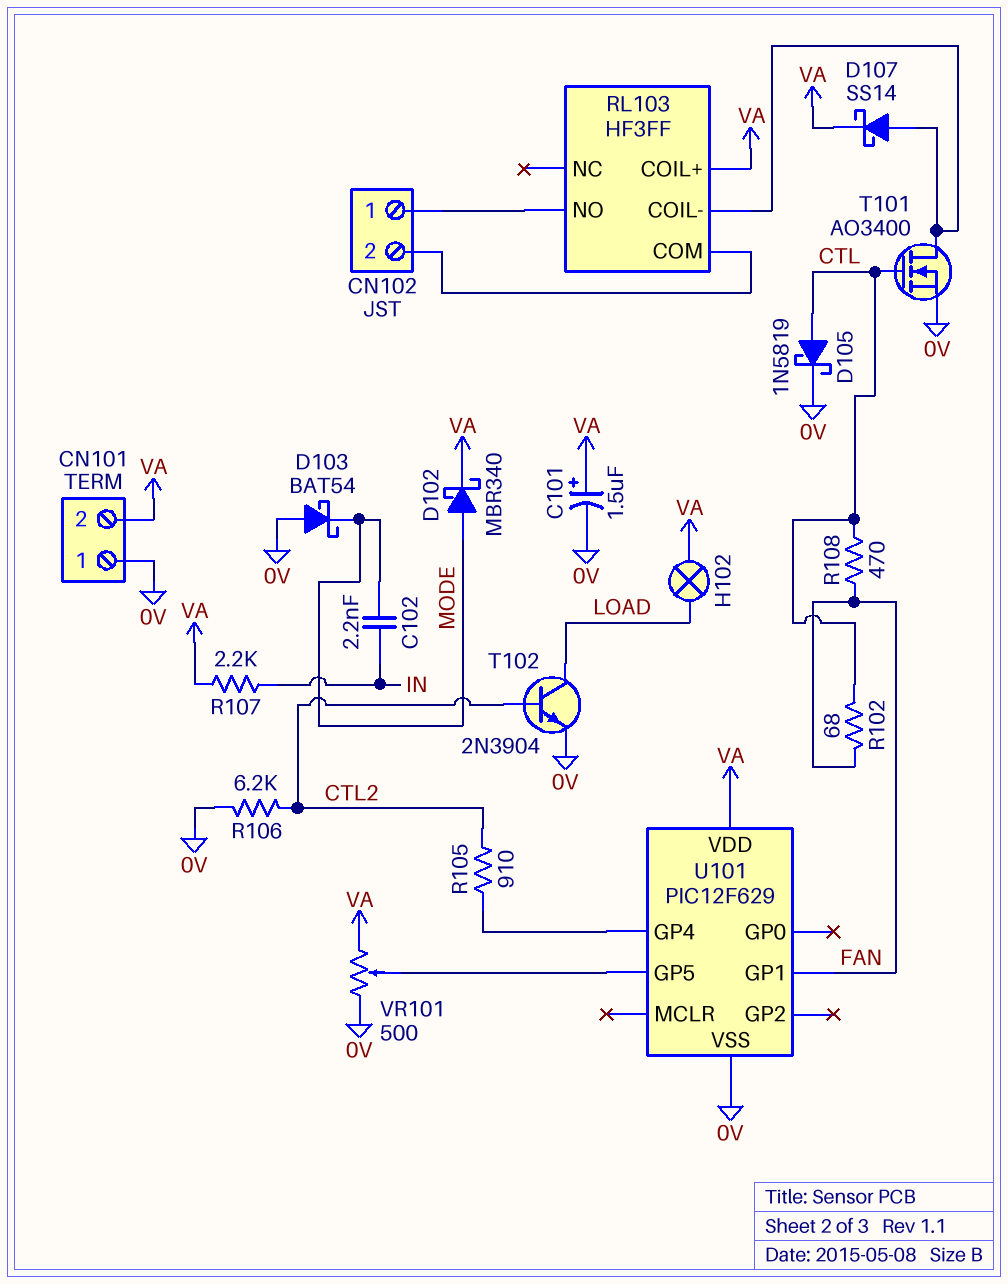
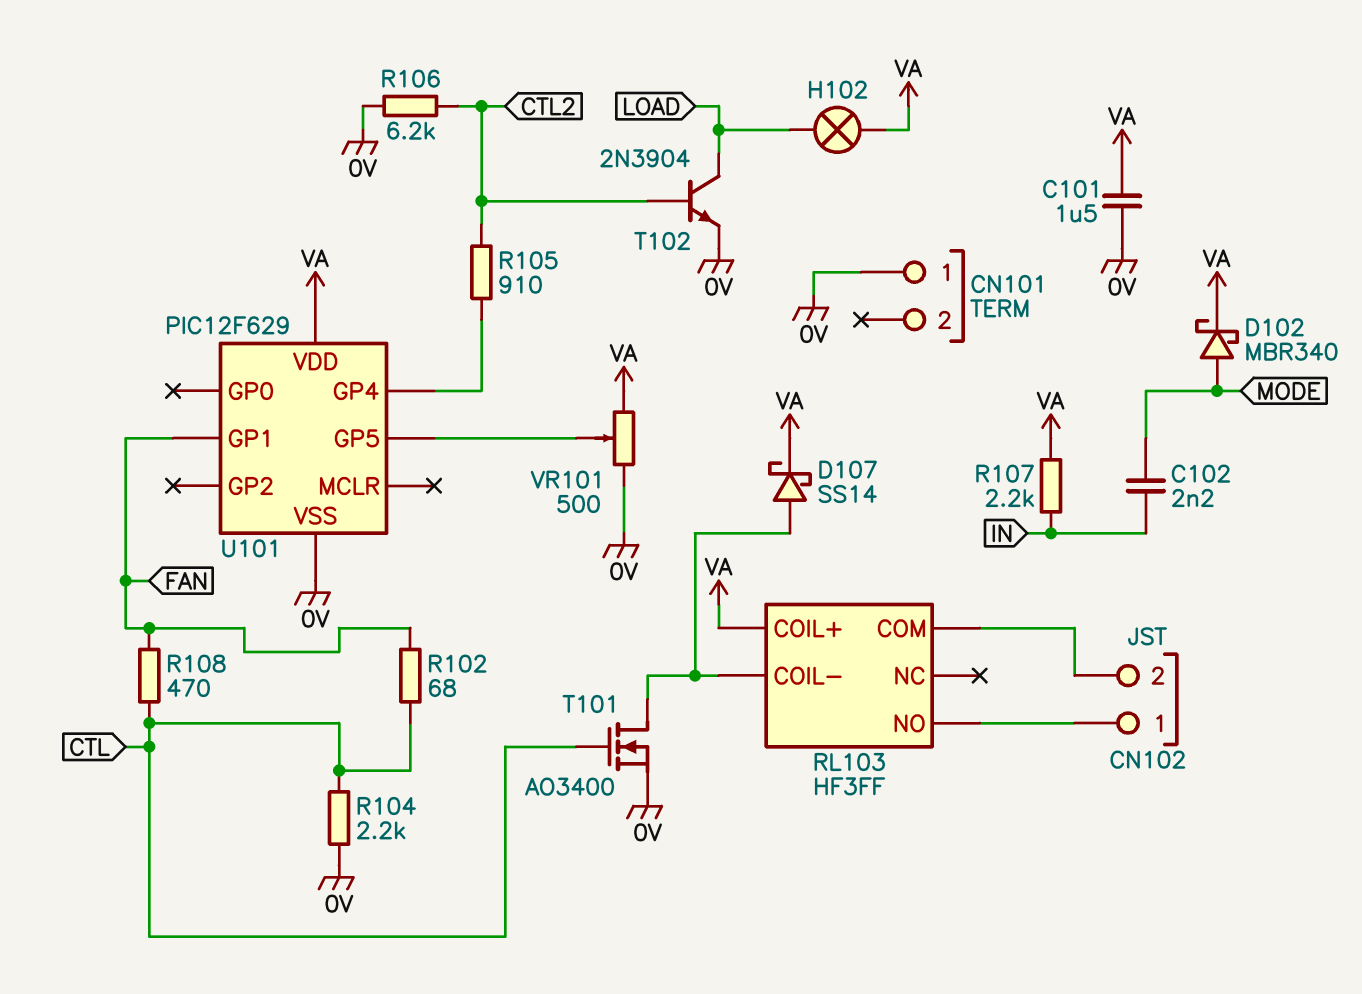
C101: 1.5uF (plus VA, minus 0V) -> 1.5uF (0V, VA)
CN101 pin 2: VA -> none
D103: schottky BAT54 (A 0V, K MODE) -> none
D105: schottky 1N5819 (A CTL, K 0V) -> none
R104: none -> 2.2k (0V, CTL)

